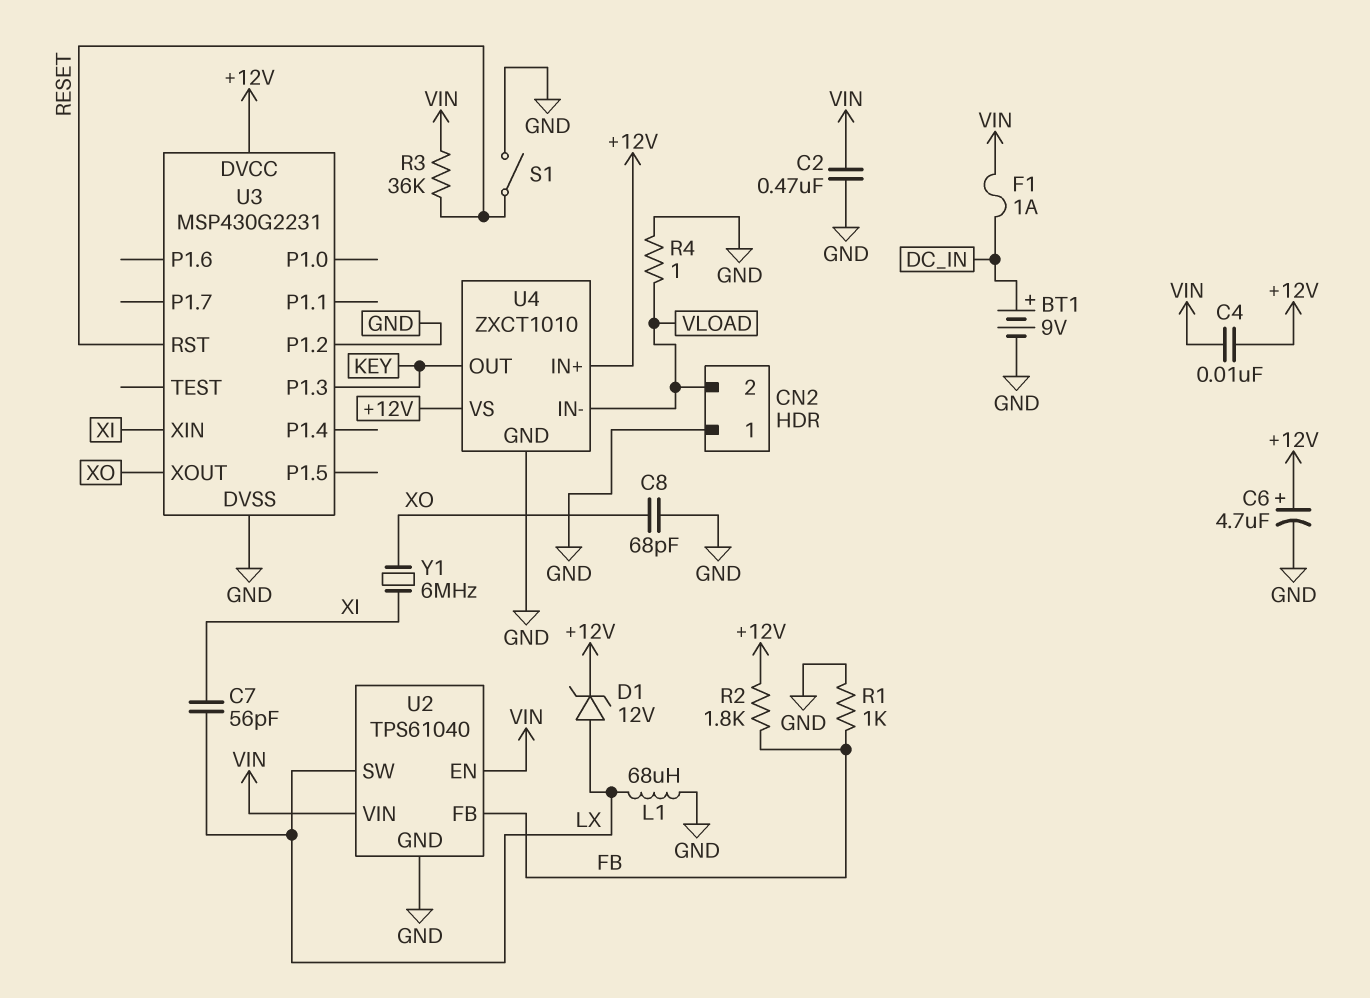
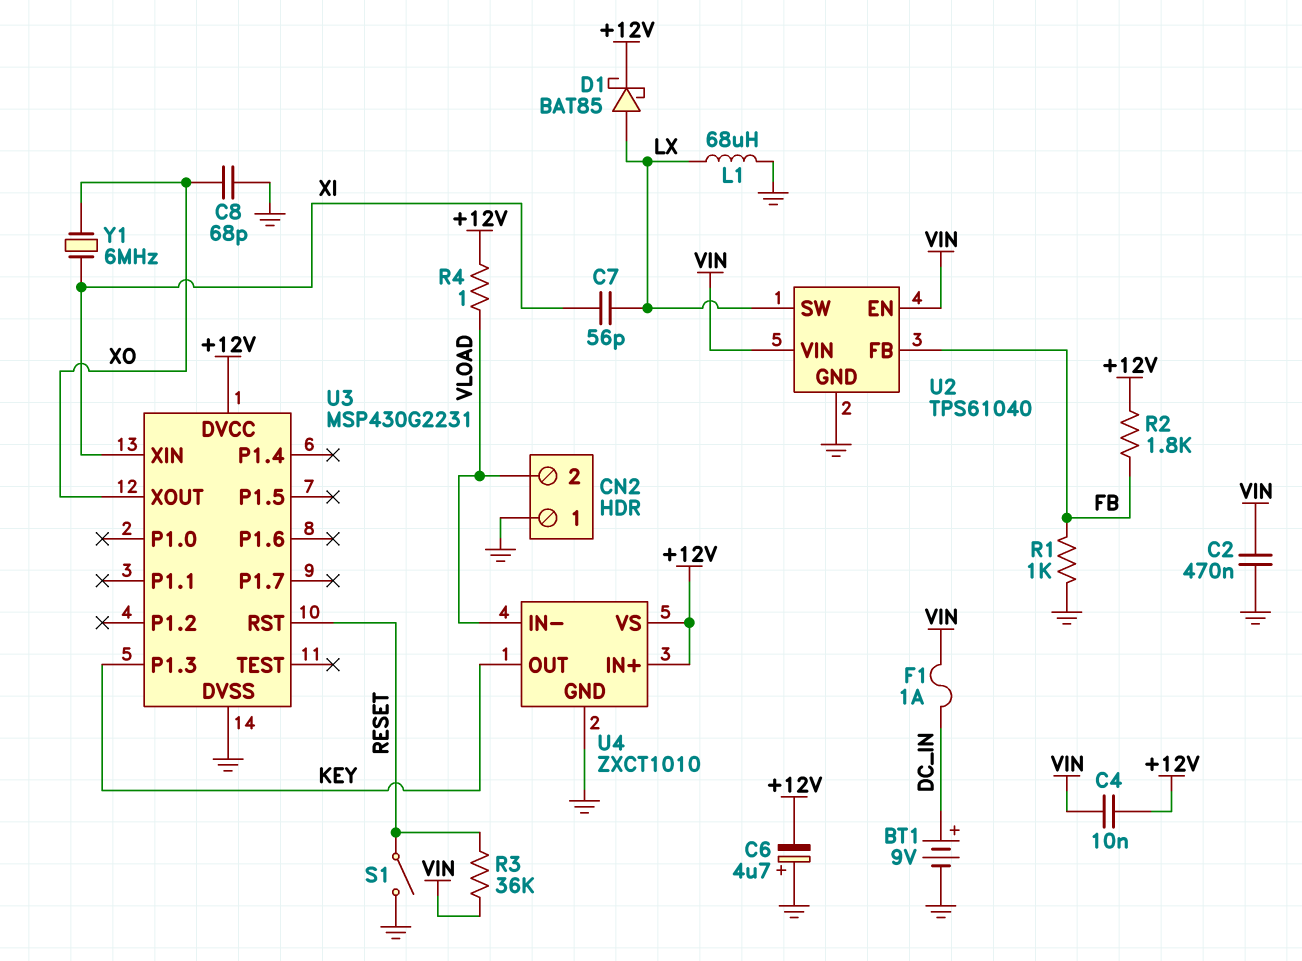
C6: 4.7uF (plus +12V, minus GND) -> 4.7uF (plus GND, minus +12V)
D1: zener 12V (A LX, K +12V) -> schottky BAT85 (A LX, K +12V)
R4: 1 (GND, VLOAD) -> 1 (+12V, VLOAD)
U3 pin P1.2: GND -> none

